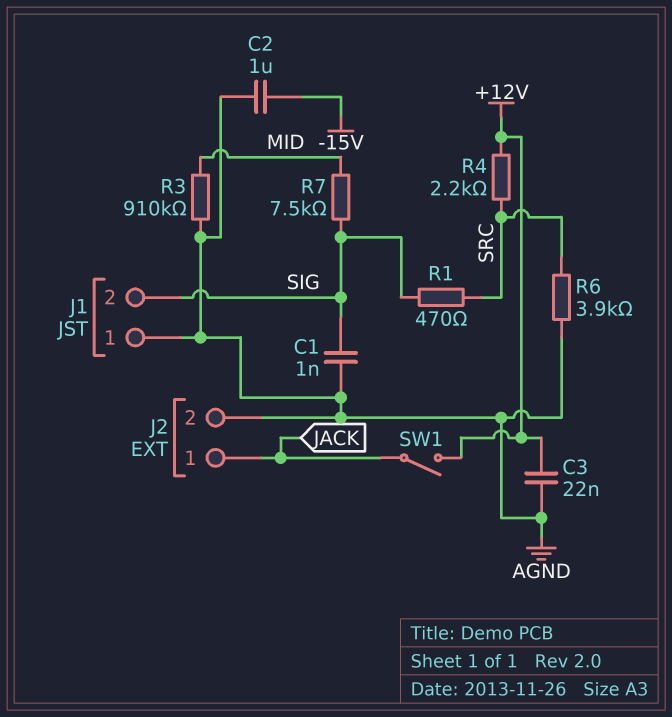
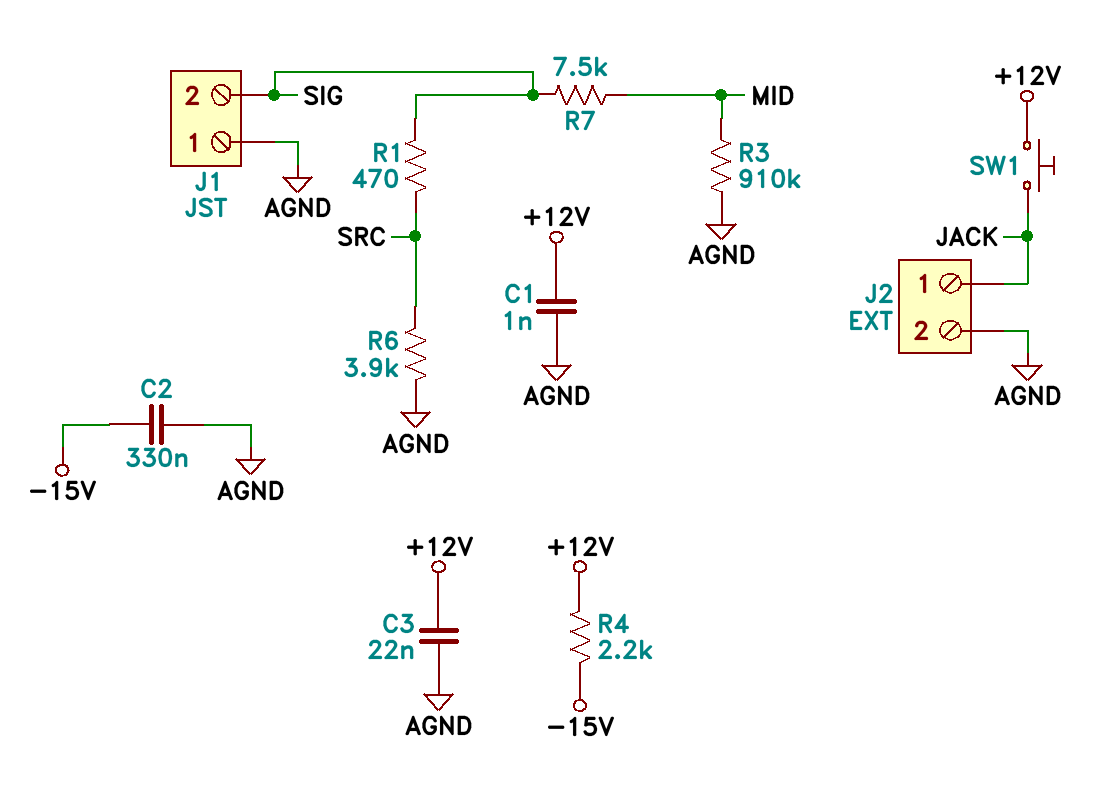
C1: 1nF (AGND, SIG) -> 1nF (+12V, AGND)
C2: 1uF (-15V, AGND) -> 330nF (-15V, AGND)
R4: 2.2k (+12V, SRC) -> 2.2k (+12V, -15V)
SW1: switch (+12V, JACK) -> button (+12V, JACK)

